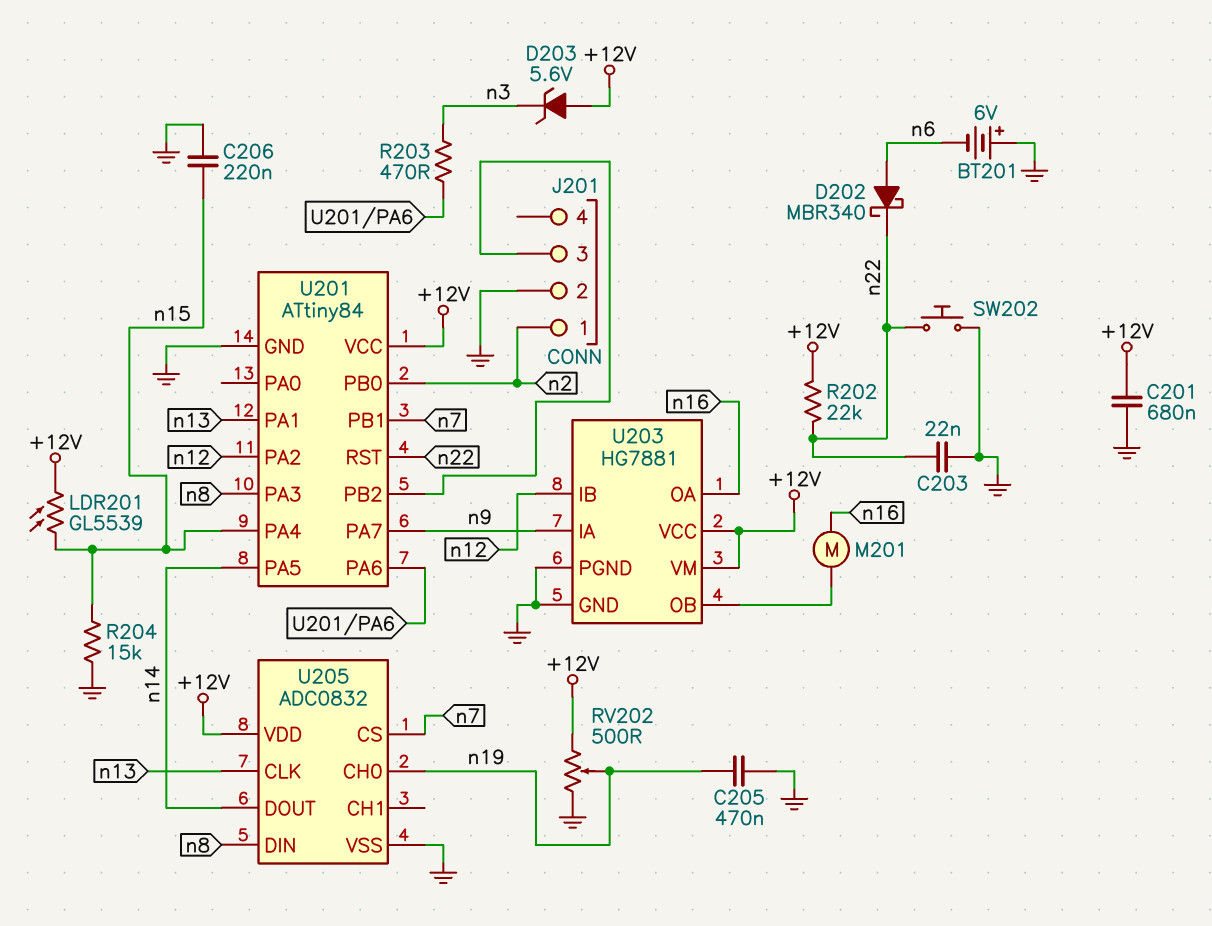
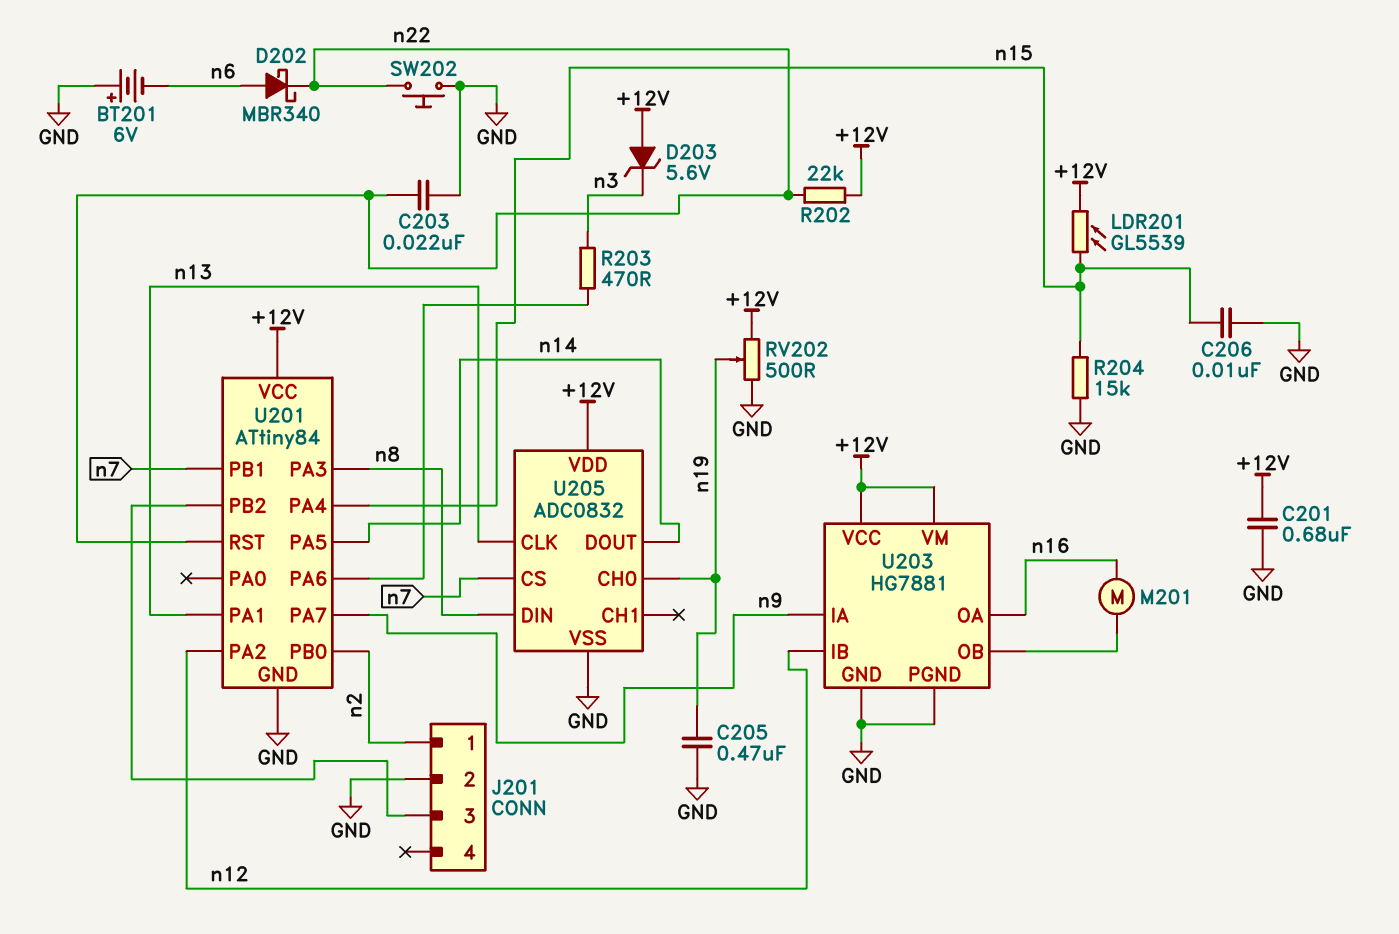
C206: 220nF (GND, n15) -> 10nF (GND, n15)

